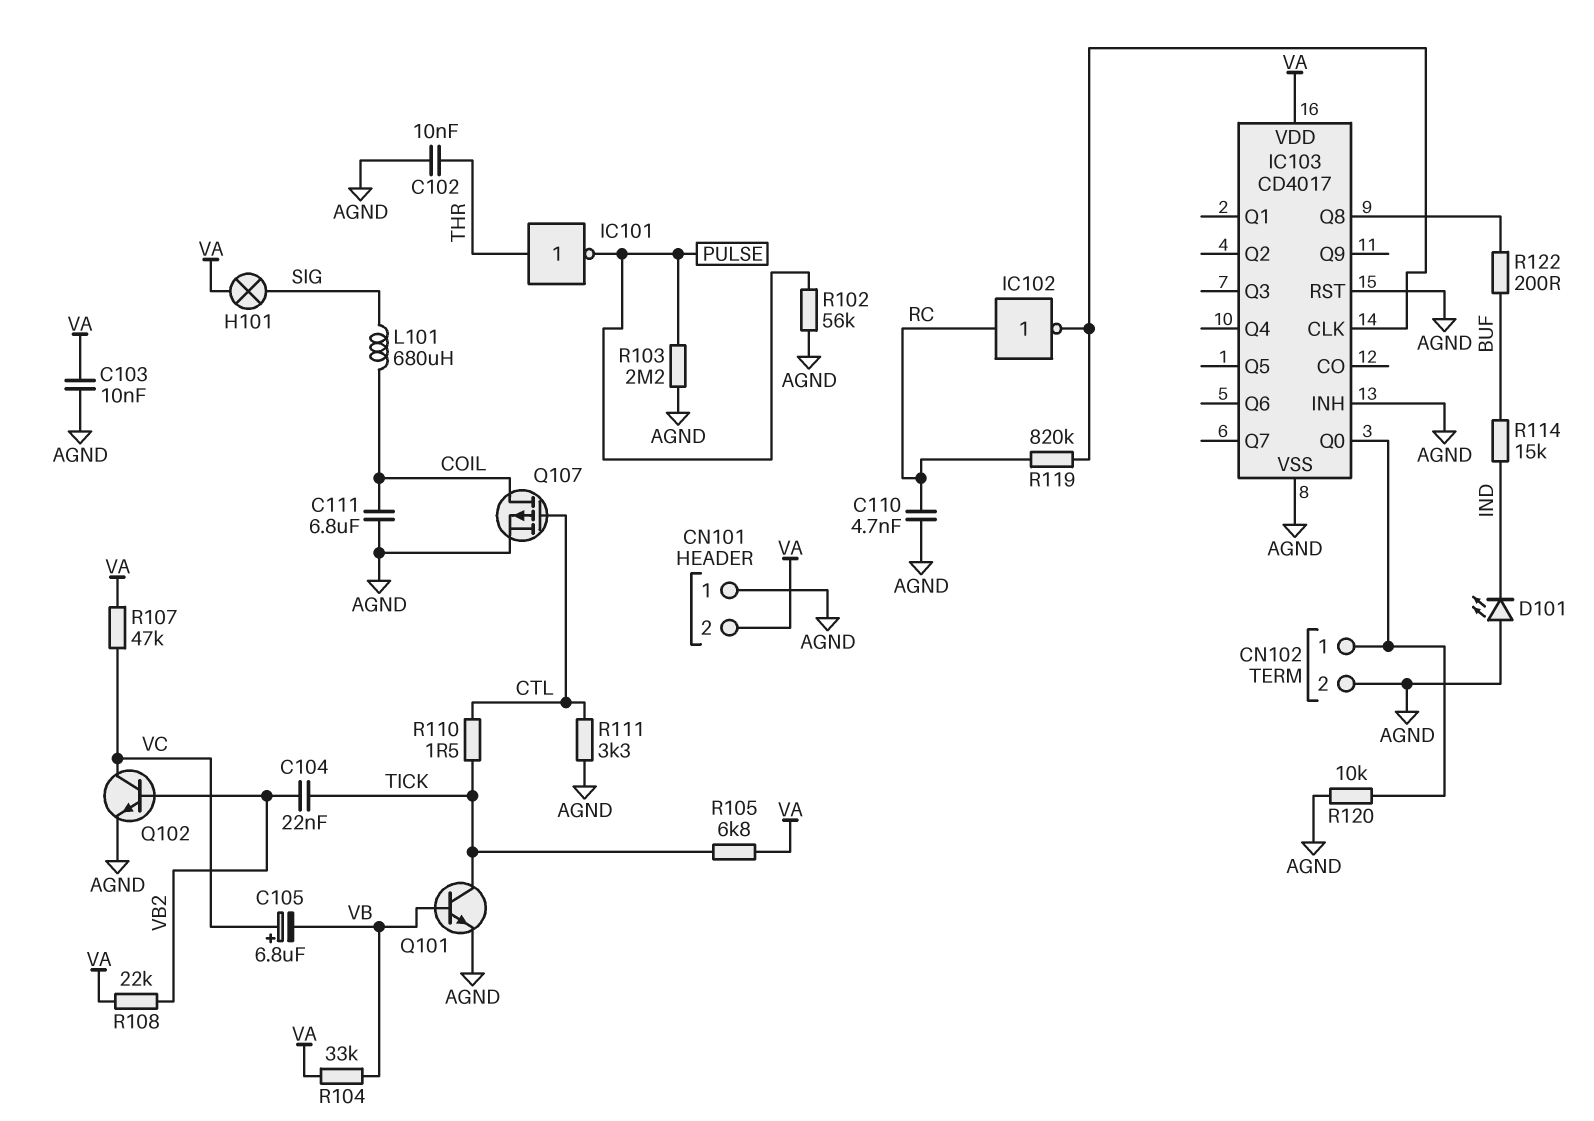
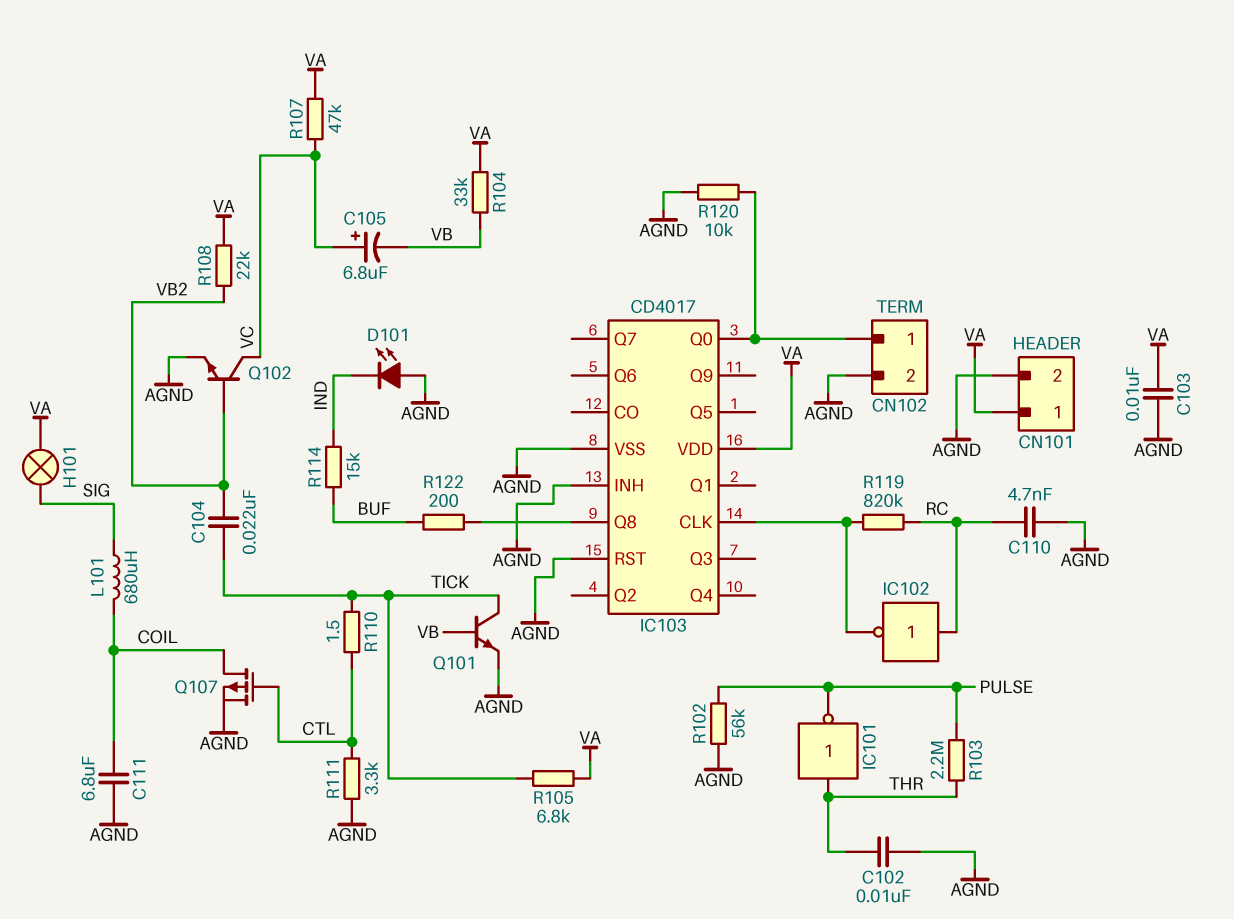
CN101 pin 1: AGND -> VA
CN101 pin 2: VA -> AGND
R103: 2.2M (AGND, PULSE) -> 2.2M (PULSE, THR)

